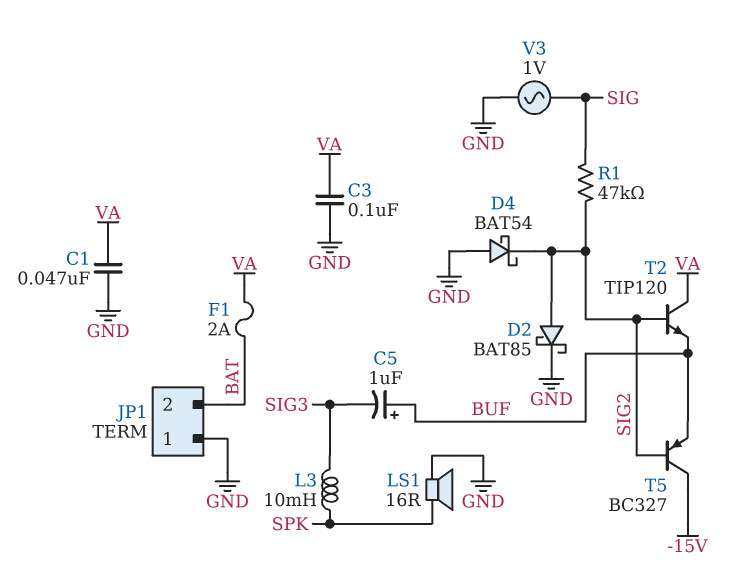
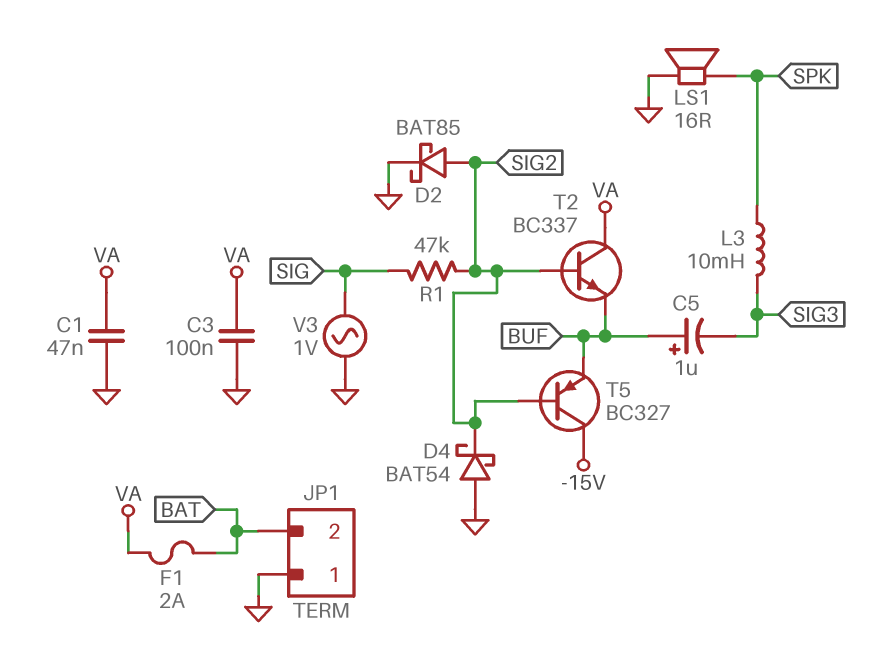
T2: NPN TIP120 (B SIG2, C VA, E BUF) -> NPN BC337 (B SIG2, C VA, E BUF)

